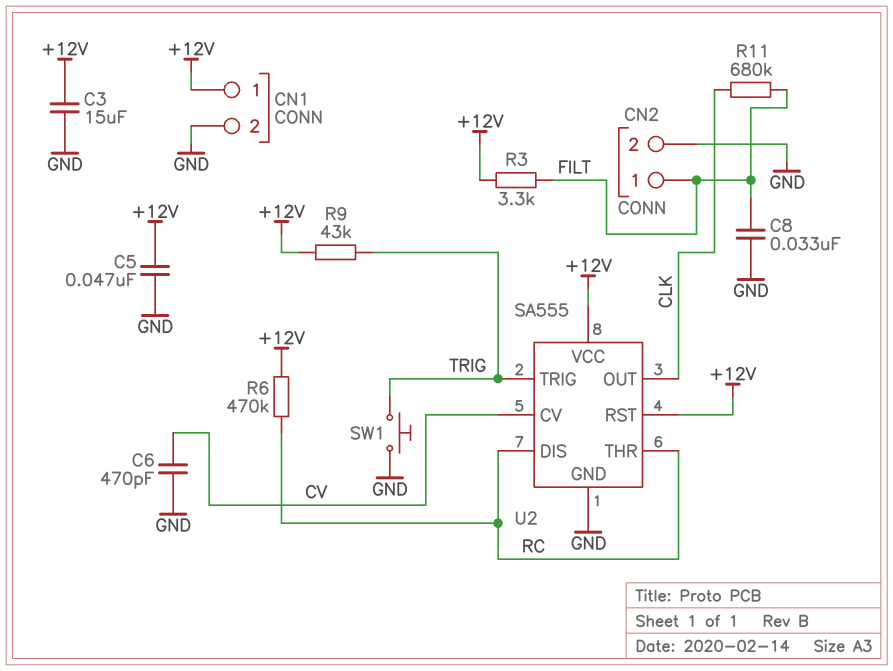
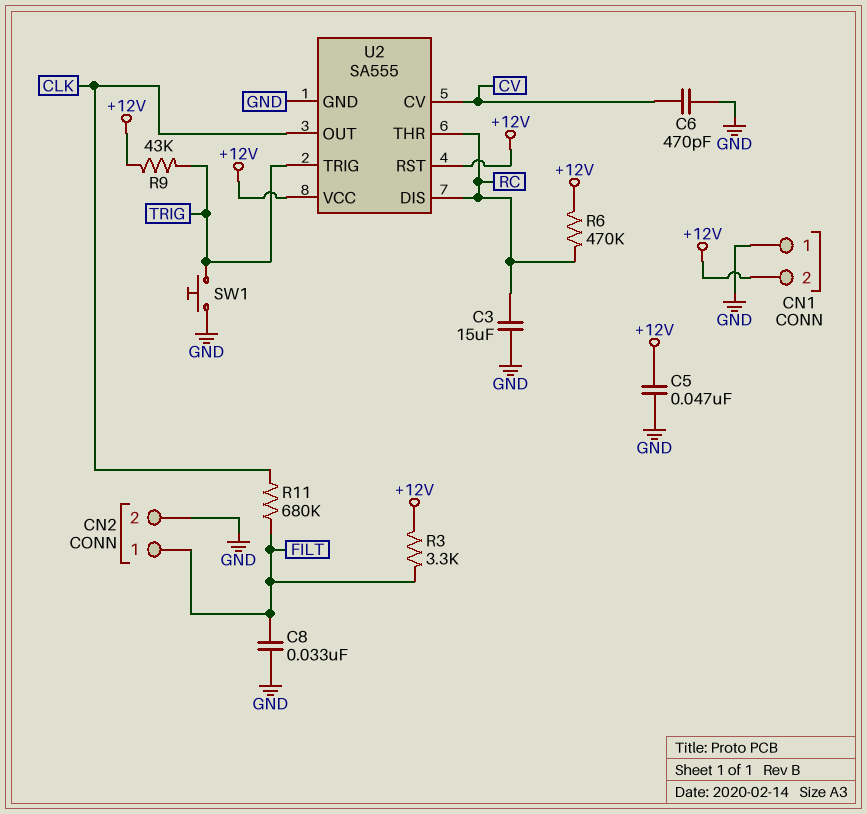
C3: 15uF (+12V, GND) -> 15uF (GND, RC)
CN1 pin 1: +12V -> GND
CN1 pin 2: GND -> +12V

